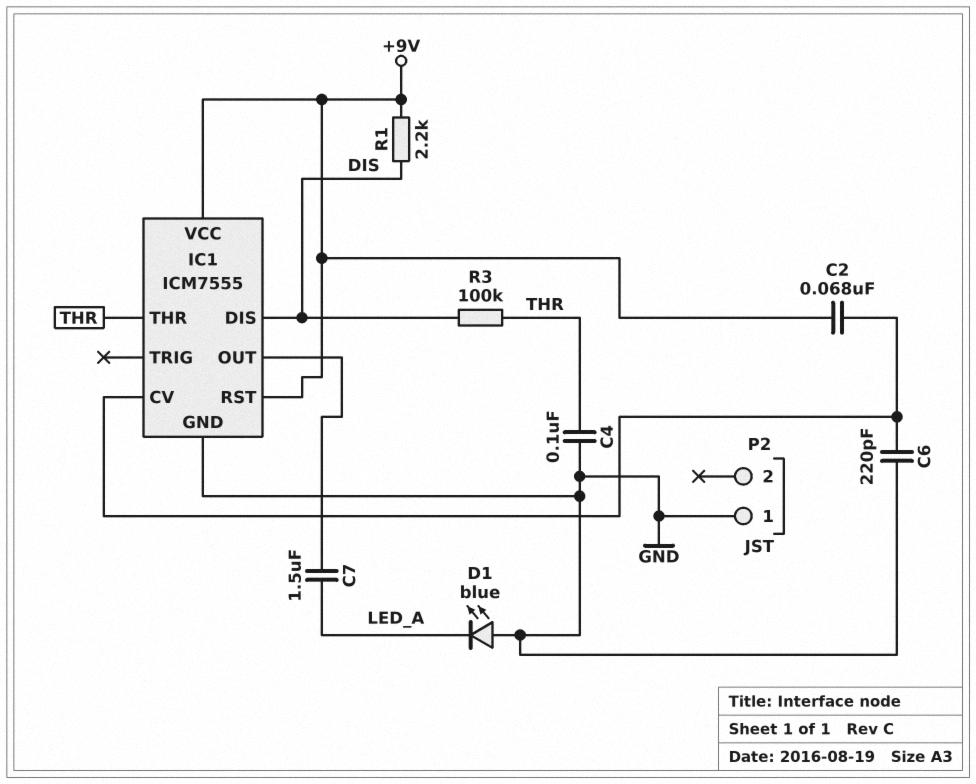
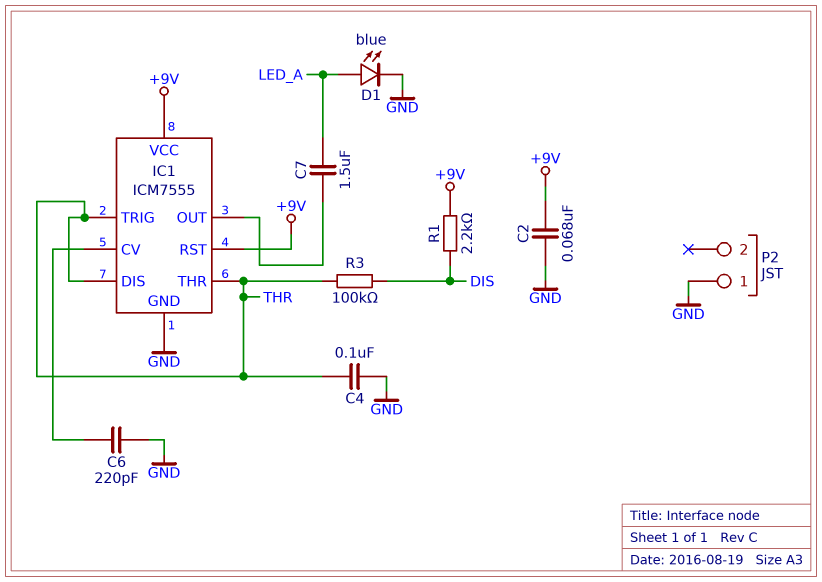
C2: 68nF (+9V, IC1/CV) -> 68nF (+9V, GND)
D1: LED blue (A GND, K LED_A) -> LED blue (A LED_A, K GND)
IC1 pin DIS: DIS -> THR
IC1 pin TRIG: none -> THR

